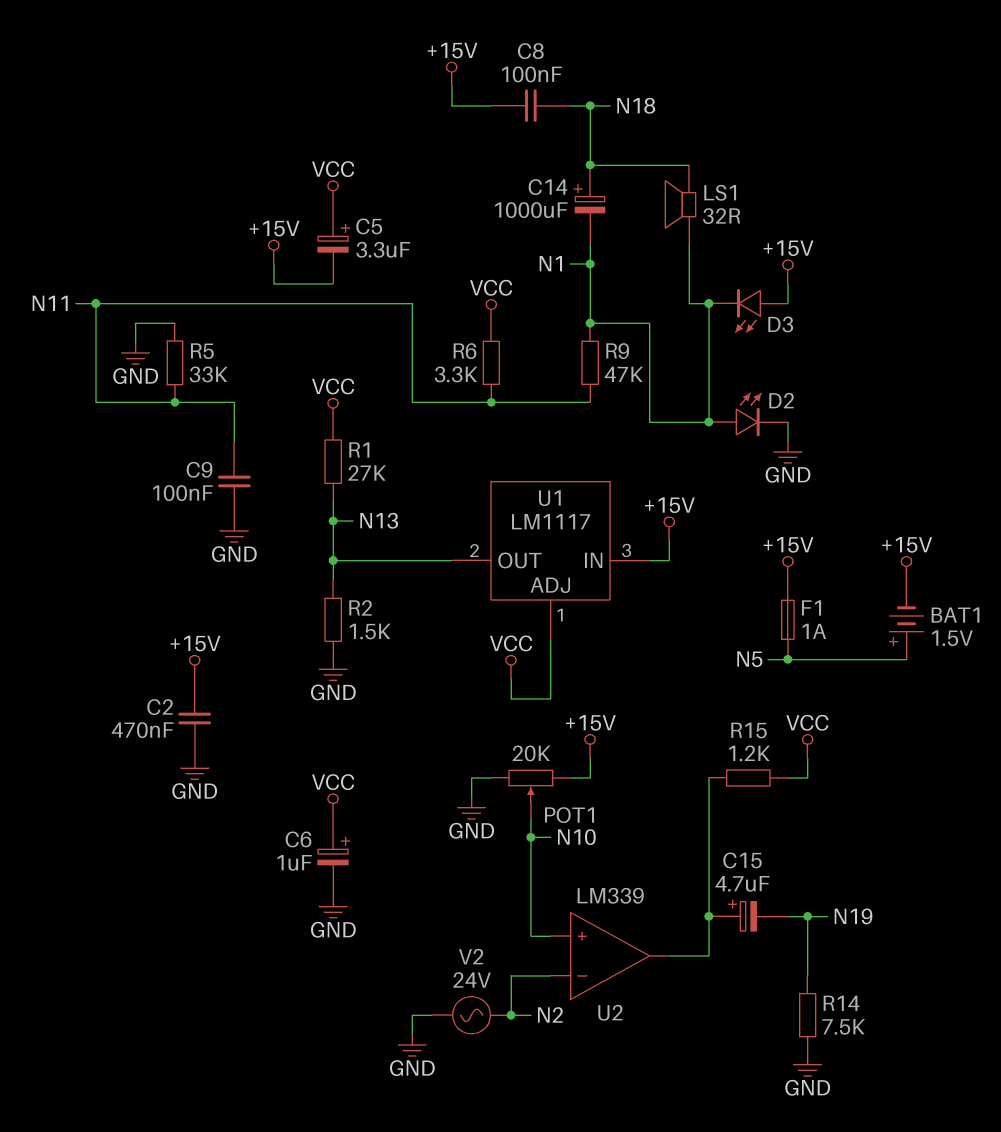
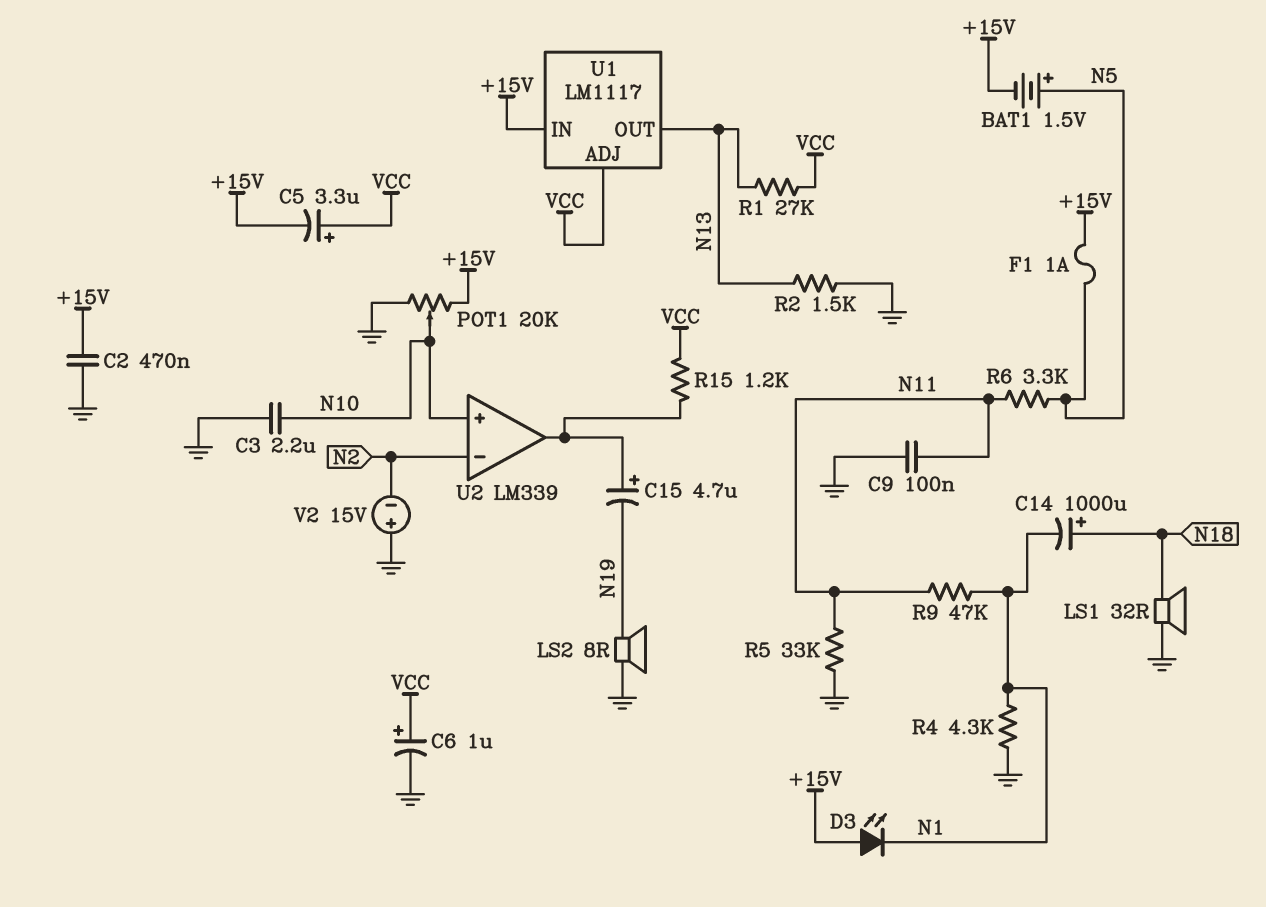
C3: none -> 2.2uF (GND, N10)
C8: 100nF (+15V, N18) -> none
D2: LED (A N1, K GND) -> none
LS1: speaker 32R (N1, N18) -> speaker 32R (GND, N18)
LS2: none -> speaker 8R (GND, N19)
R4: none -> 4.3k (GND, N1)
R6: 3.3k (N11, VCC) -> 3.3k (N5, N11)
R14: 7.5k (GND, N19) -> none
V2: AC 24V (GND, N2) -> 15V (plus GND, minus N2)

